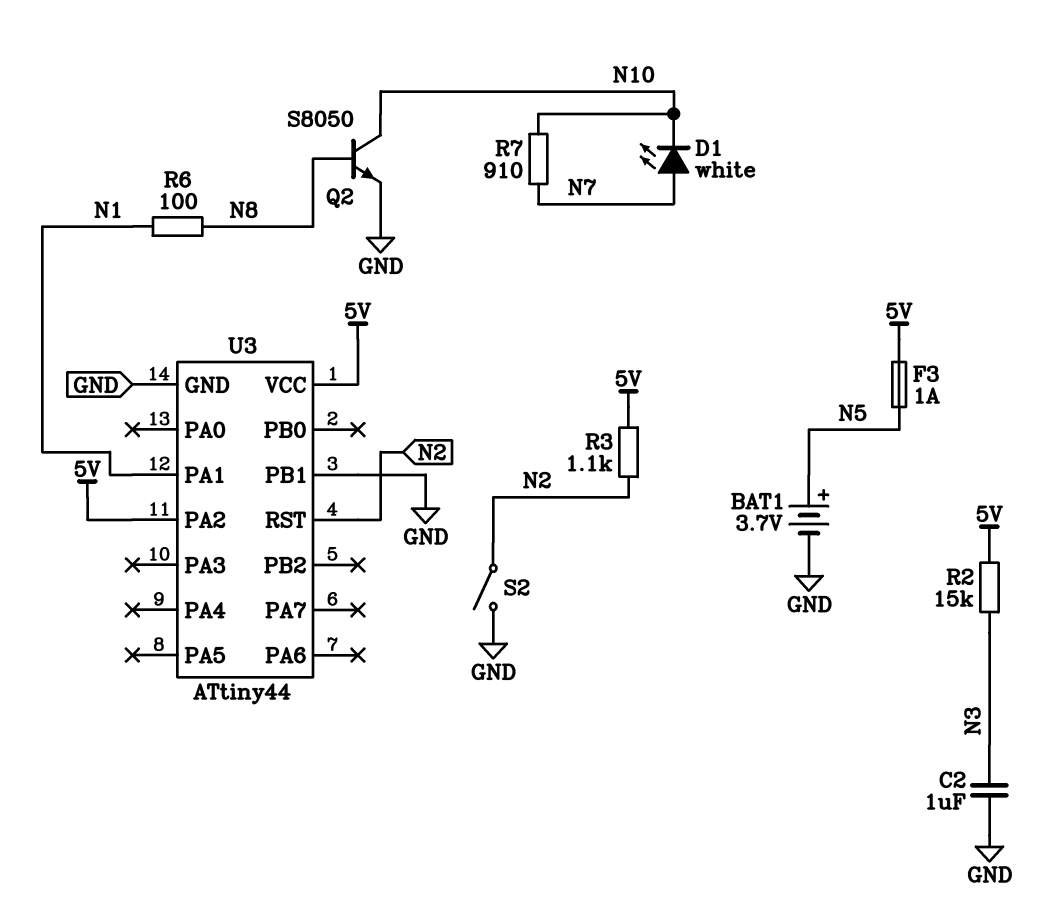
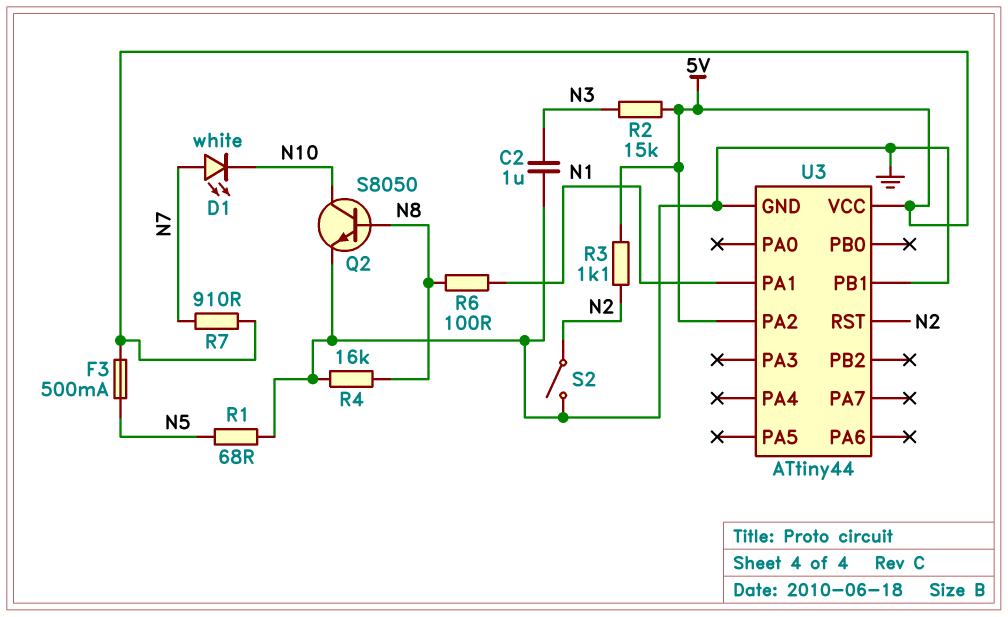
BAT1: 3.7V (plus N5, minus GND) -> none
F3: 1A (5V, N5) -> 500mA (5V, N5)
R1: none -> 68 (GND, N5)
R4: none -> 16k (GND, N8)
R7: 910 (N7, N10) -> 910 (5V, N7)

